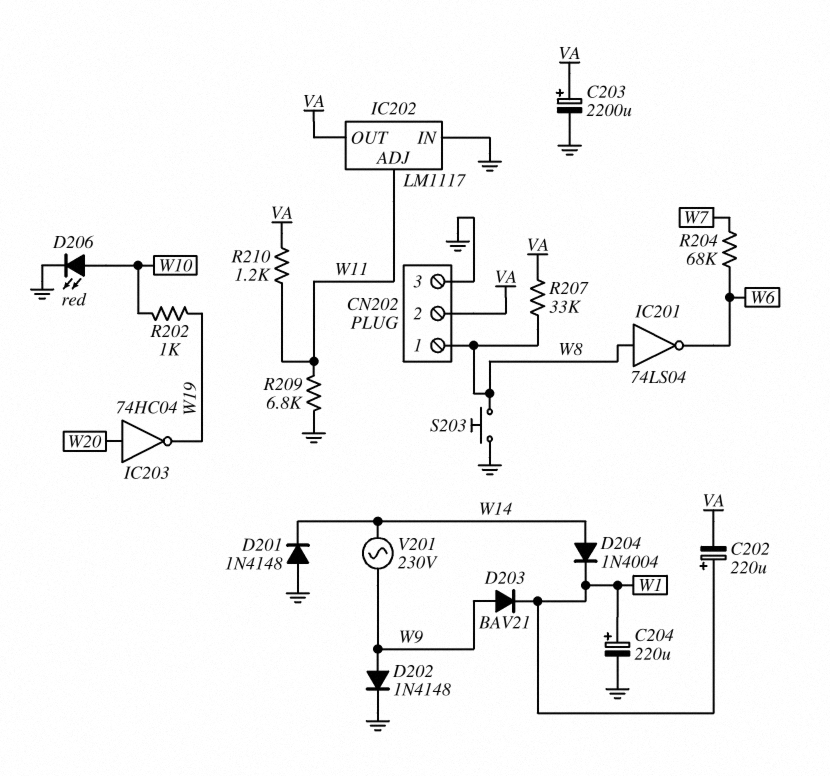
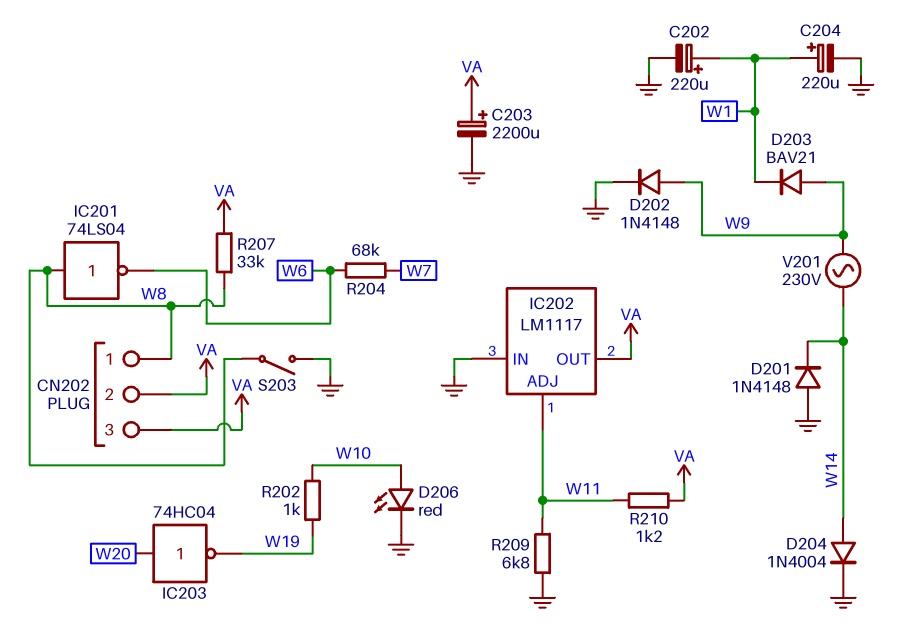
C202: 220uF (plus W1, minus VA) -> 220uF (plus W1, minus GND)
CN202 pin 3: GND -> VA
D204: diode 1N4004 (A W14, K W1) -> diode 1N4004 (A W14, K GND)
S203: button (GND, W8) -> switch (GND, W8)

